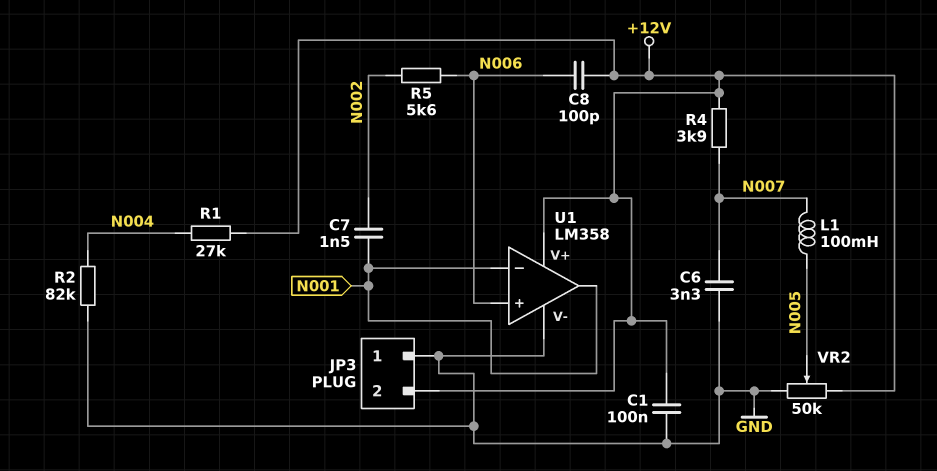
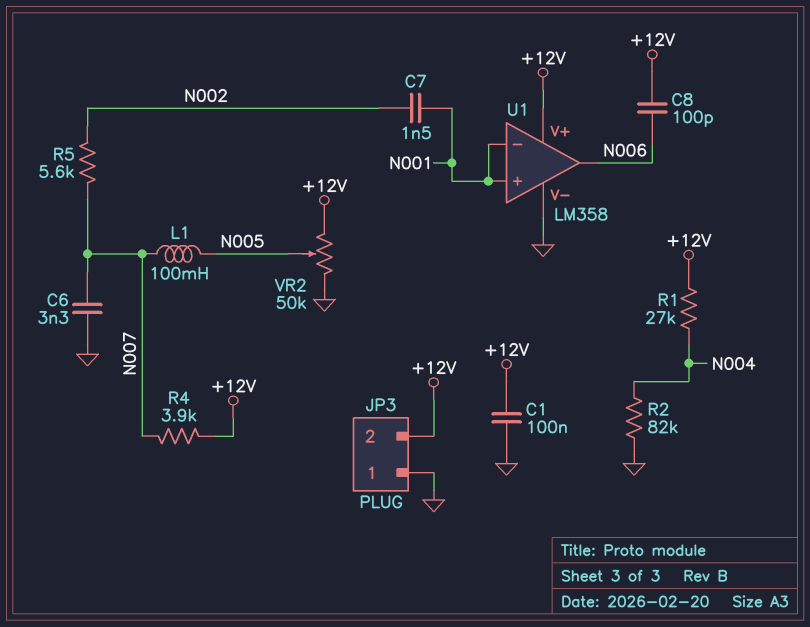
R5: 5.6k (N002, N006) -> 5.6k (N002, N007)
U1 pin in+: N006 -> N001
U1 pin out: N001 -> N006

